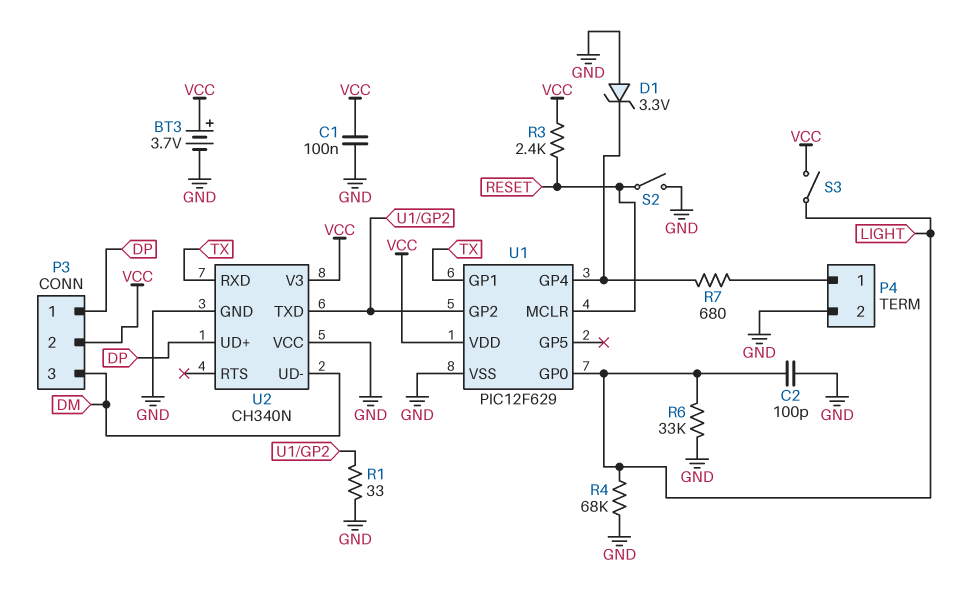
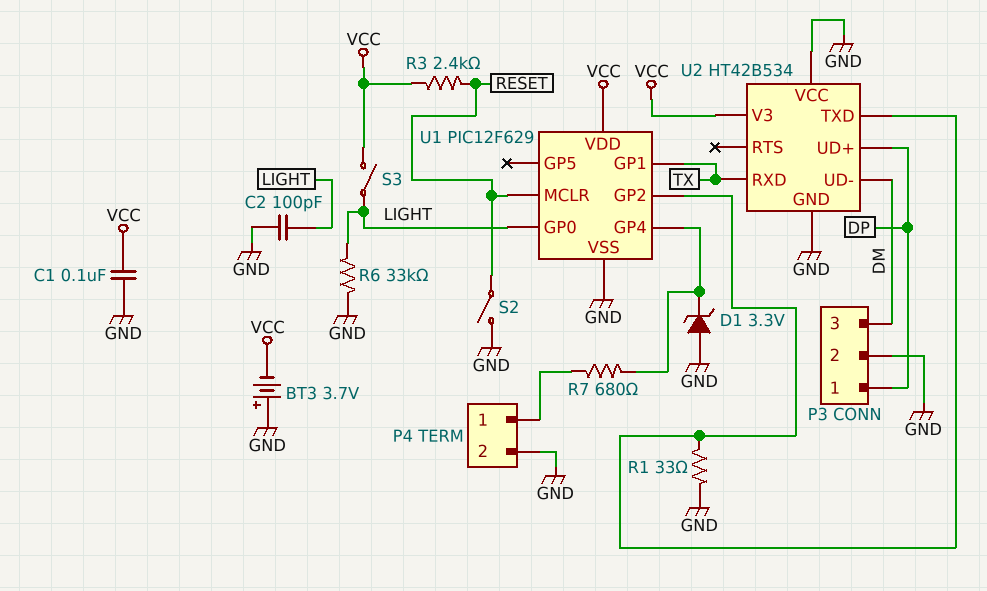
BT3: 3.7V (plus VCC, minus GND) -> 3.7V (plus GND, minus VCC)
P3 pin 2: VCC -> GND
R4: 68k (GND, LIGHT) -> none
U2: CH340N -> HT42B534

